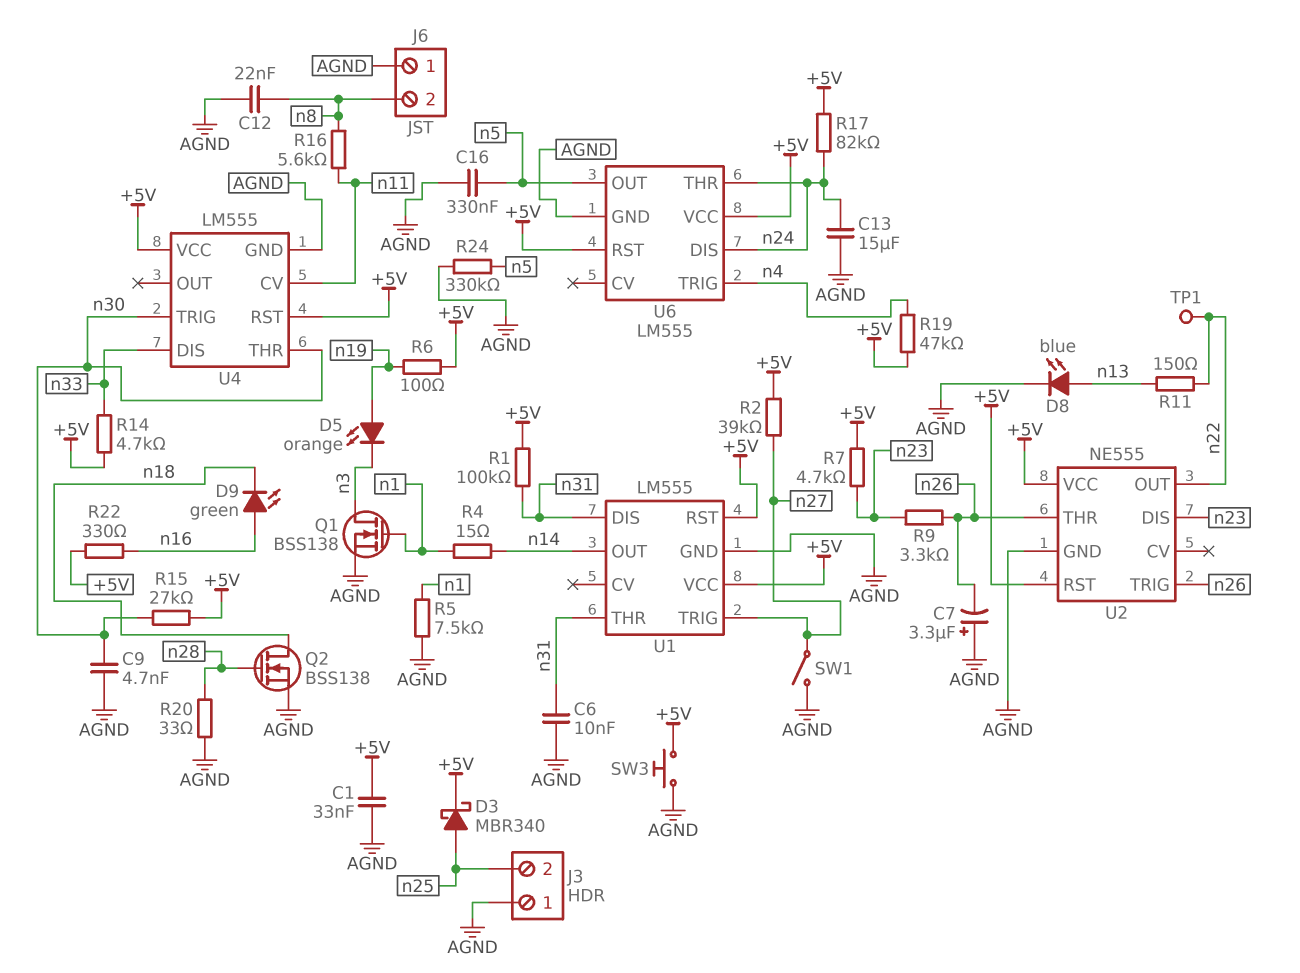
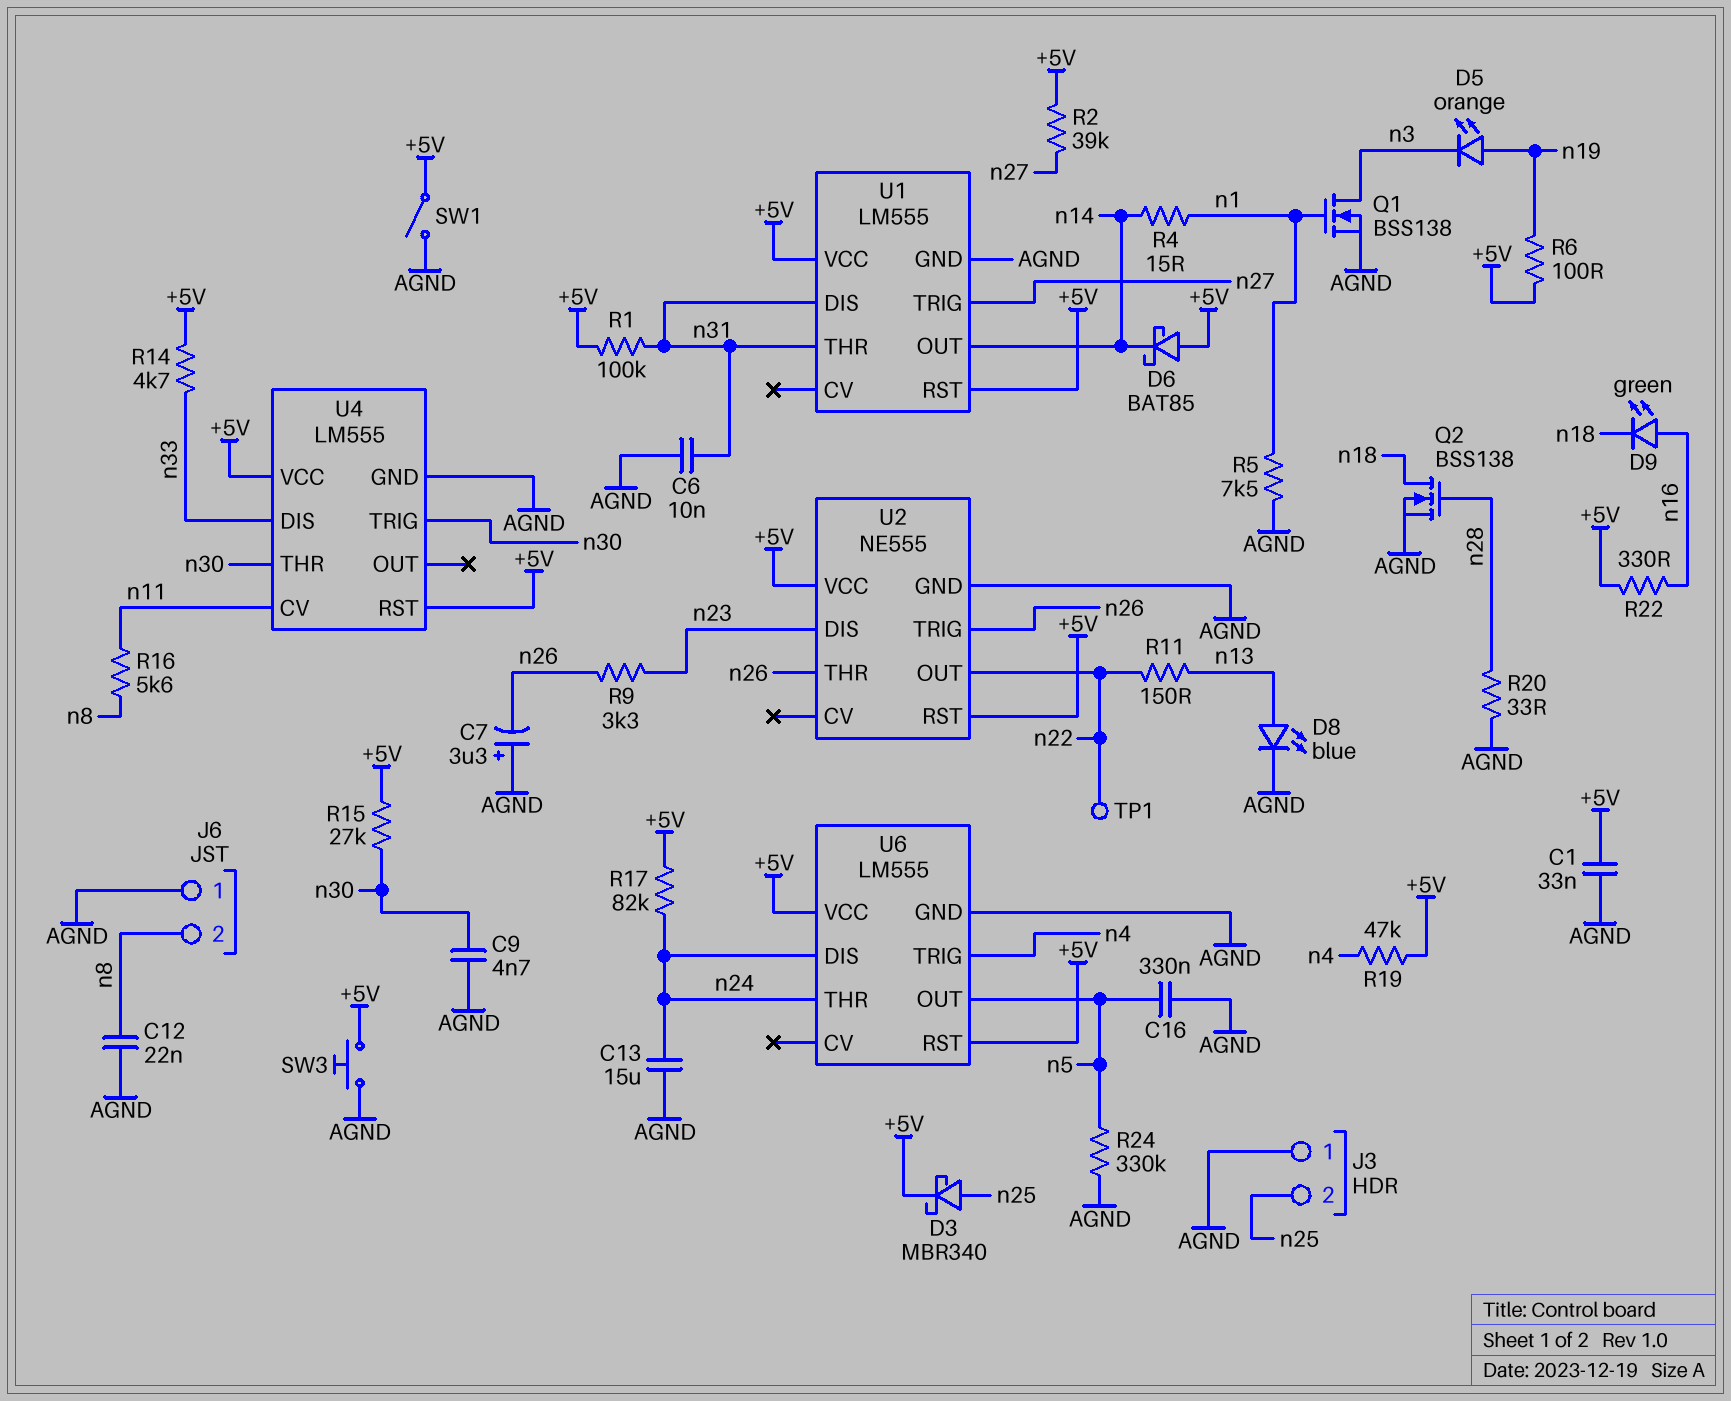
D6: none -> schottky BAT85 (A +5V, K n14)
R7: 4.7k (+5V, n23) -> none
SW1: switch (AGND, n27) -> switch (+5V, AGND)

